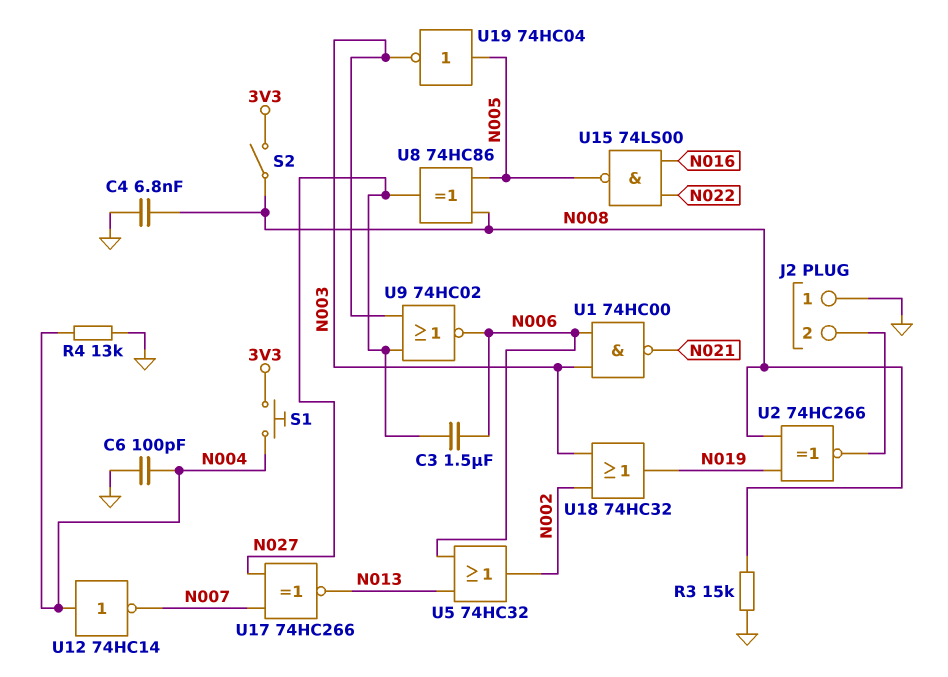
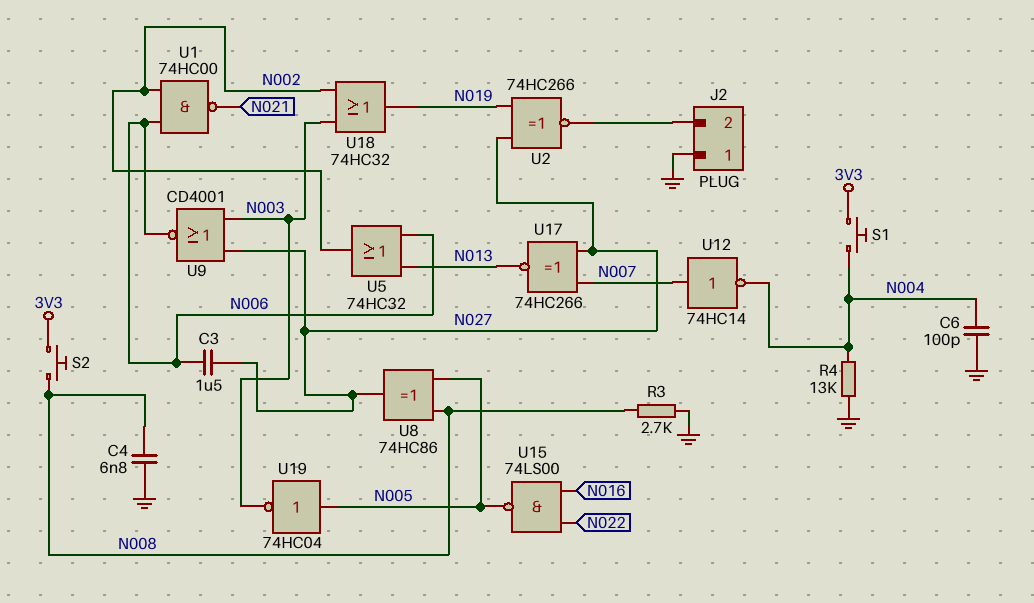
R3: 15k (GND, N008) -> 2.7k (GND, N008)
S2: switch (3V3, N008) -> button (3V3, N008)
U1: NAND 74HC00 (in N003, in N006, out N021) -> NAND 74HC00 (in N002, in N006, out N021)
U2: XNOR 74HC266 (in N008, in N019, out J2/2) -> XNOR 74HC266 (in N019, in N027, out J2/2)
U9: NOR 74HC02 (in N003, in N027, out N006) -> NOR CD4001 (in N003, in N027, out N006)
U12: NOT 74HC14 (in N004, out N007) -> NOT 74HC14 (in N007, out N004)

